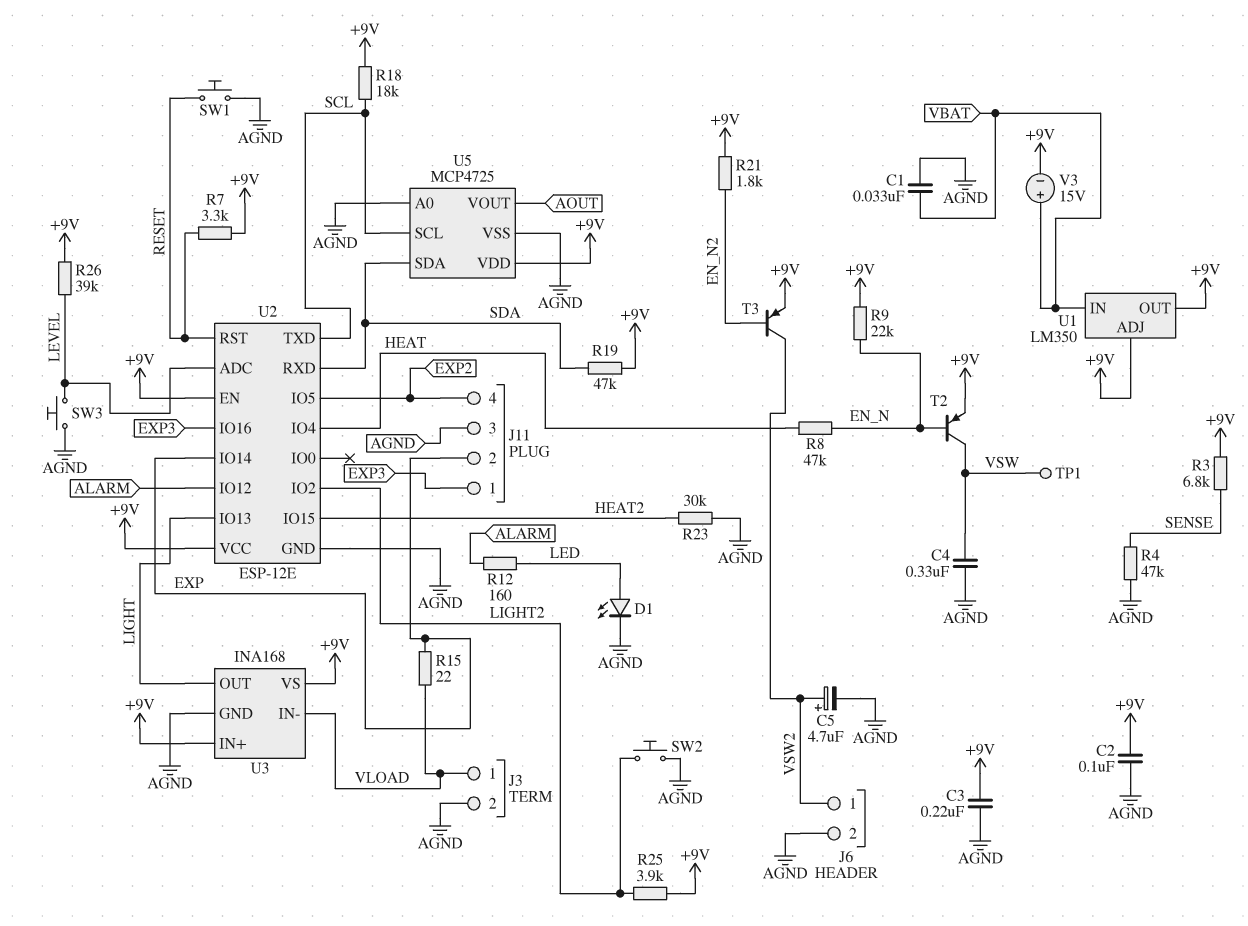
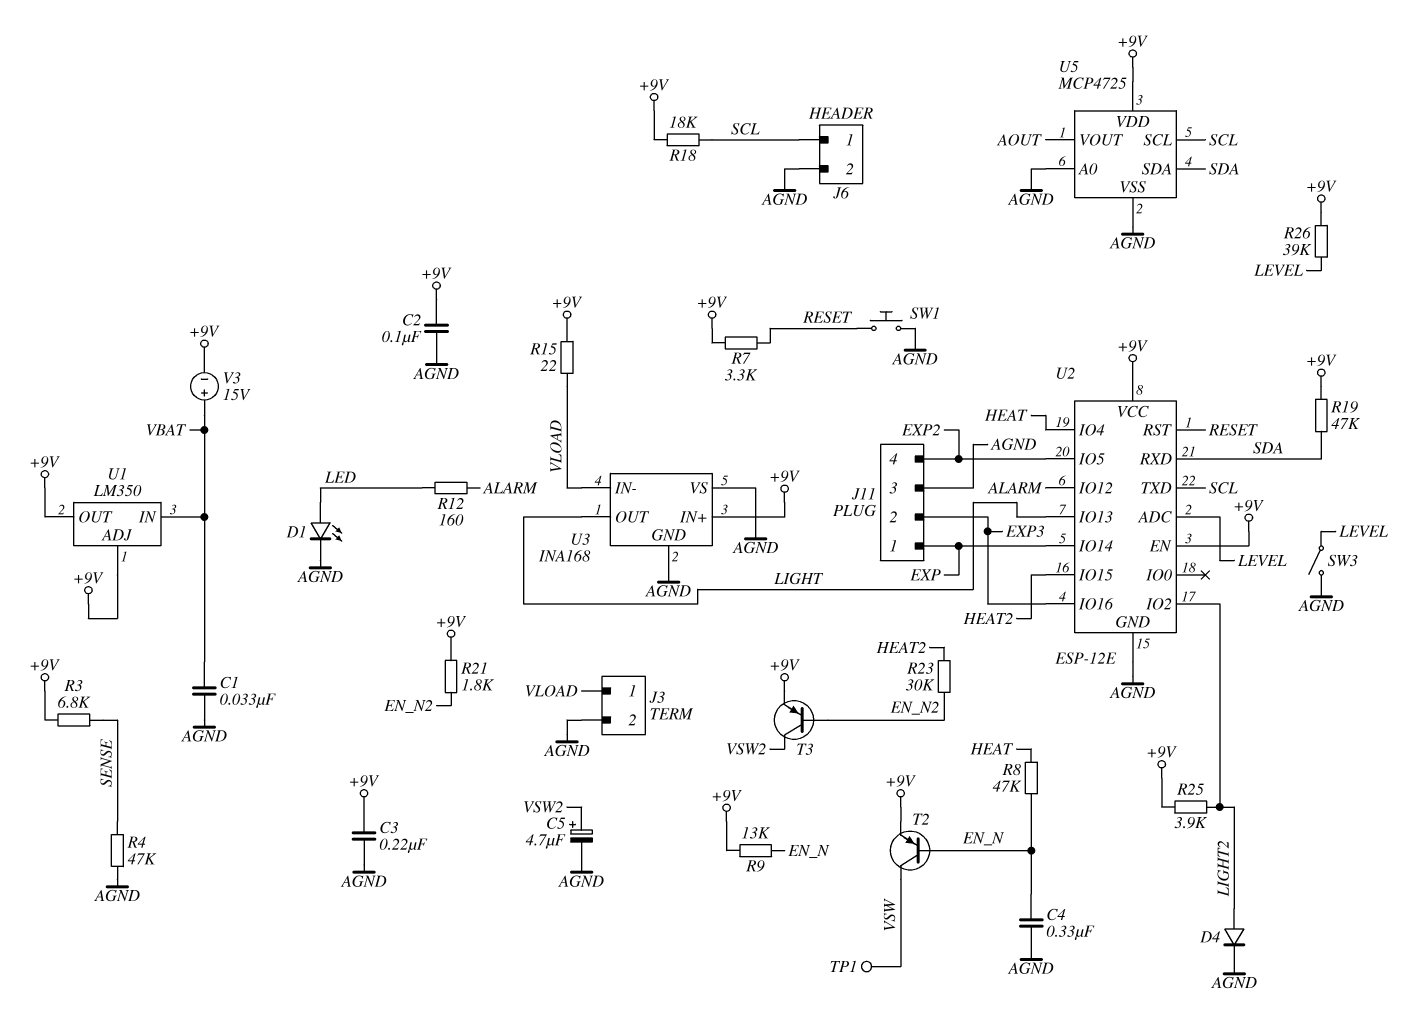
C4: 330nF (AGND, VSW) -> 330nF (AGND, EN_N)
D4: none -> diode (A LIGHT2, K AGND)
J6 pin 1: VSW2 -> SCL
J11 pin 1: EXP3 -> EXP
J11 pin 2: EXP -> EXP3
R9: 22k (+9V, EN_N) -> 13k (+9V, EN_N)
R15: 22 (EXP, VLOAD) -> 22 (+9V, VLOAD)
R23: 30k (AGND, HEAT2) -> 30k (EN_N2, HEAT2)
SW2: button (AGND, LIGHT2) -> none
SW3: button (AGND, LEVEL) -> switch (AGND, LEVEL)
U3 pin VS: +9V -> AGND

